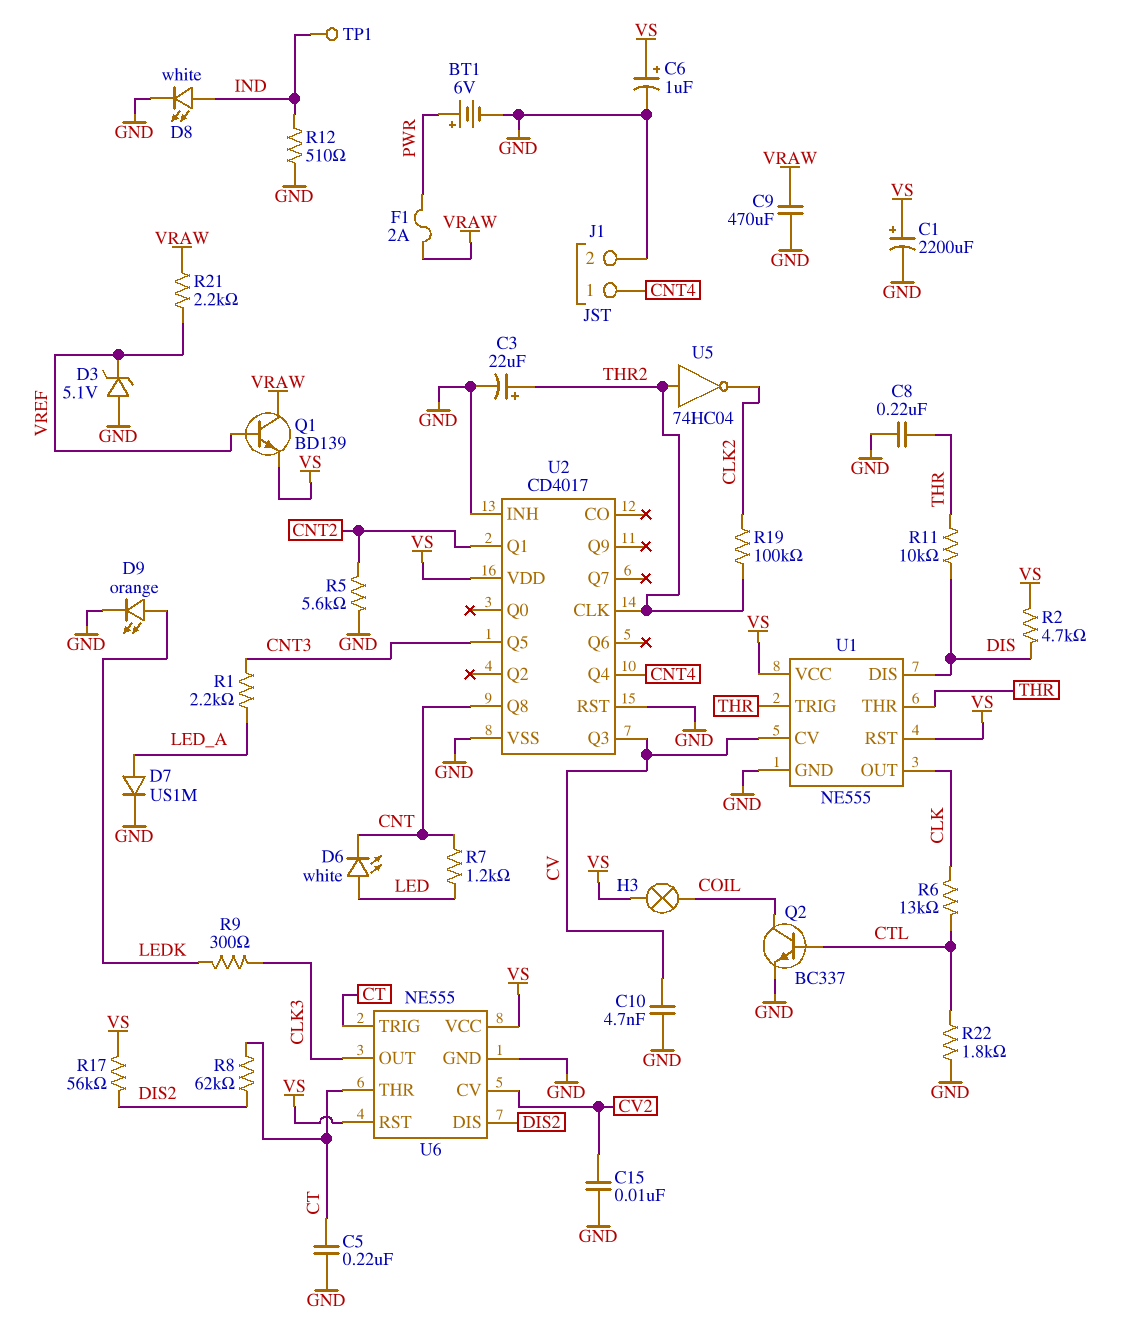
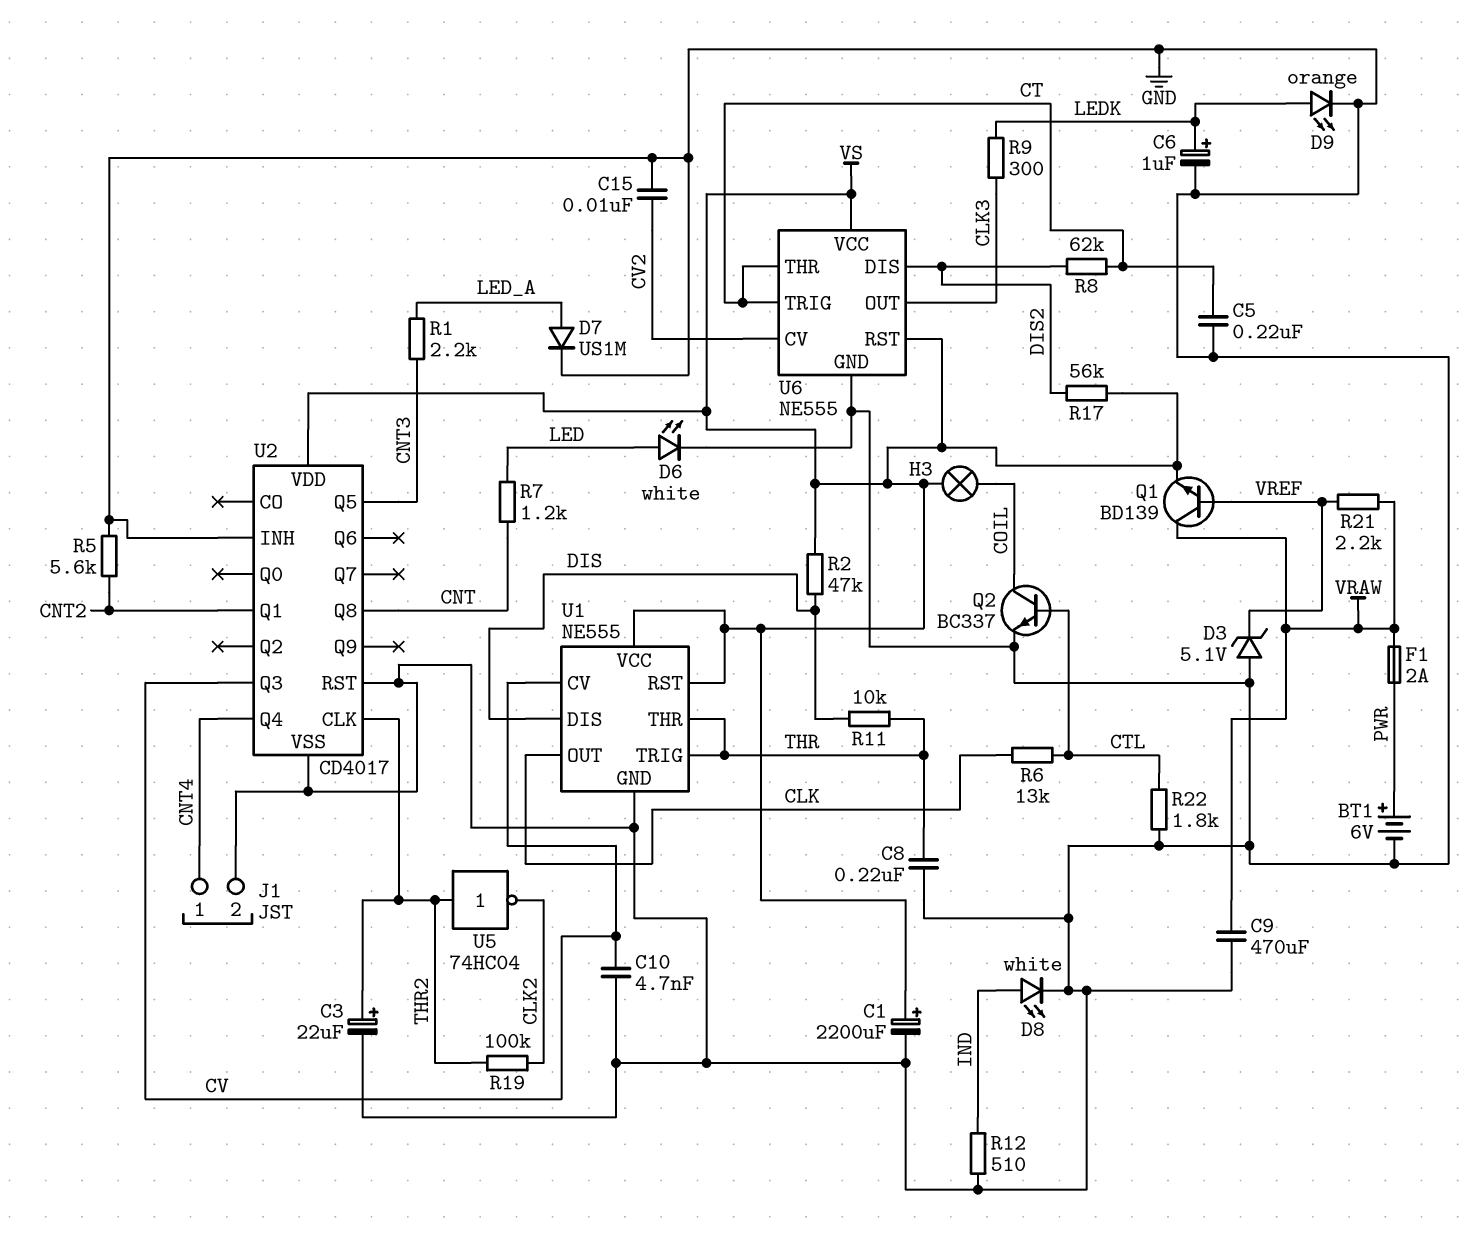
C6: 1uF (plus VS, minus GND) -> 1uF (plus LEDK, minus GND)
D6: LED white (A LED, K CNT) -> LED white (A LED, K GND)
R2: 4.7k (DIS, VS) -> 47k (DIS, VS)
TP1: test point (IND) -> none

